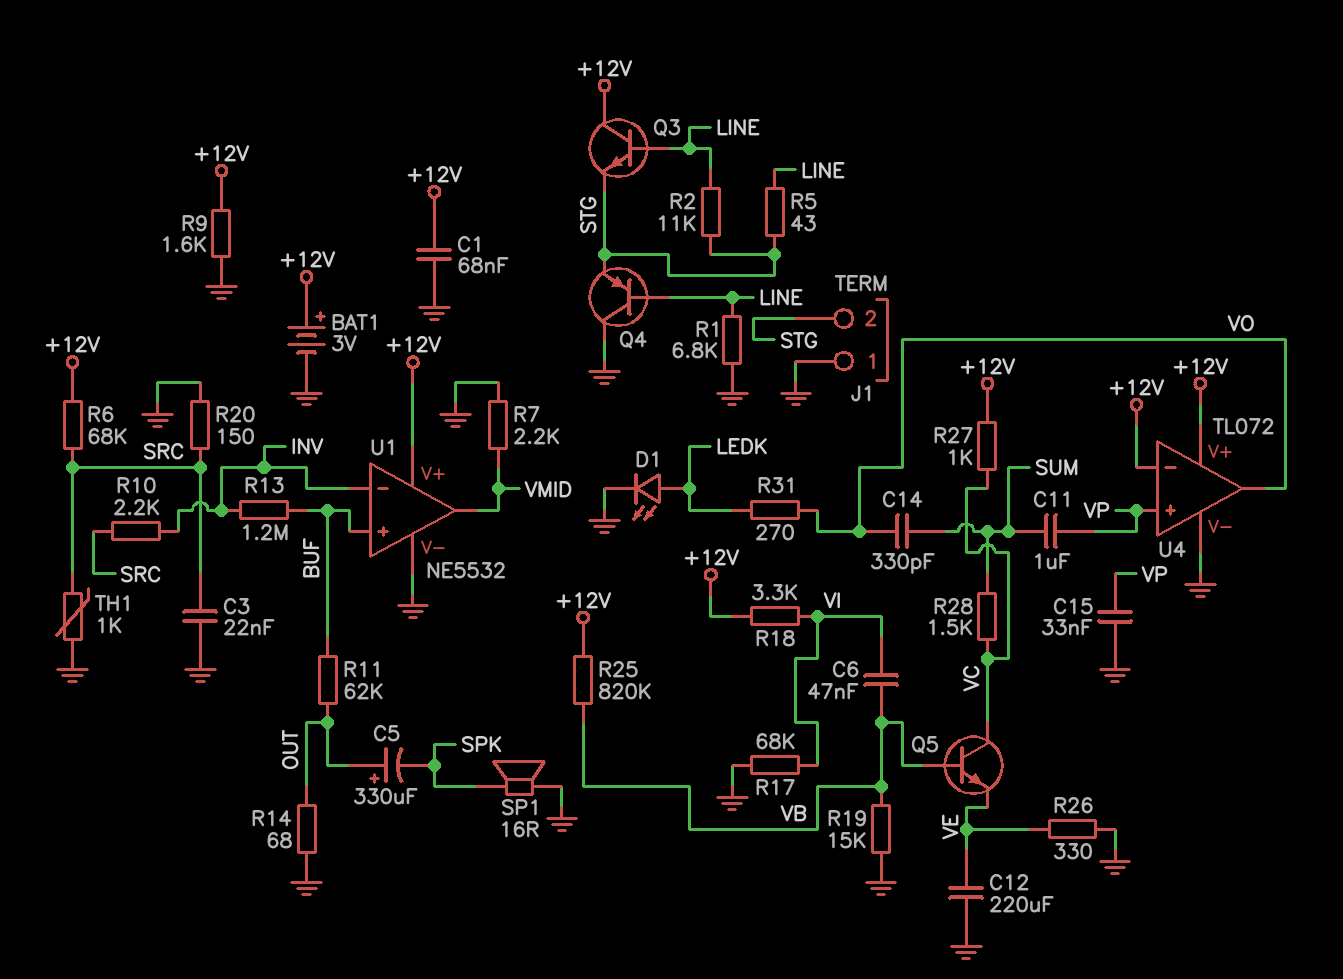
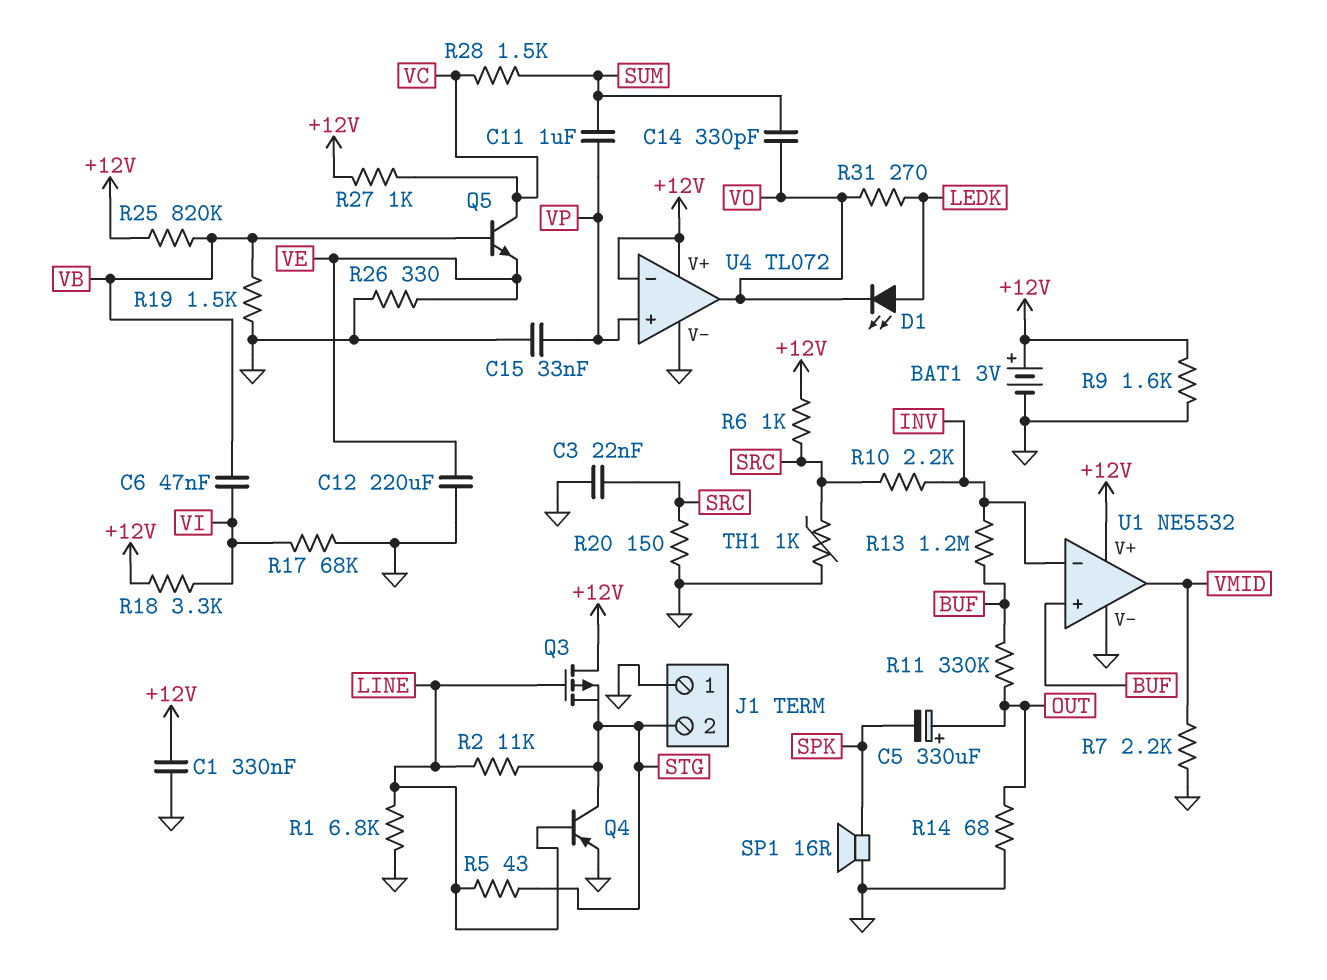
C1: 68nF (+12V, GND) -> 330nF (+12V, GND)
D1: LED (A LEDK, K GND) -> LED (A LEDK, K VO)
Q3: NPN (B LINE, C +12V, E STG) -> PMOS (G LINE, D +12V, S STG)
Q4: PNP (B LINE, C GND, E STG) -> PNP (B LINE, C STG, E GND)
R6: 68k (+12V, SRC) -> 1k (+12V, SRC)
R11: 62k (BUF, OUT) -> 330k (BUF, OUT)
R19: 15k (GND, VB) -> 1.5k (GND, VB)

